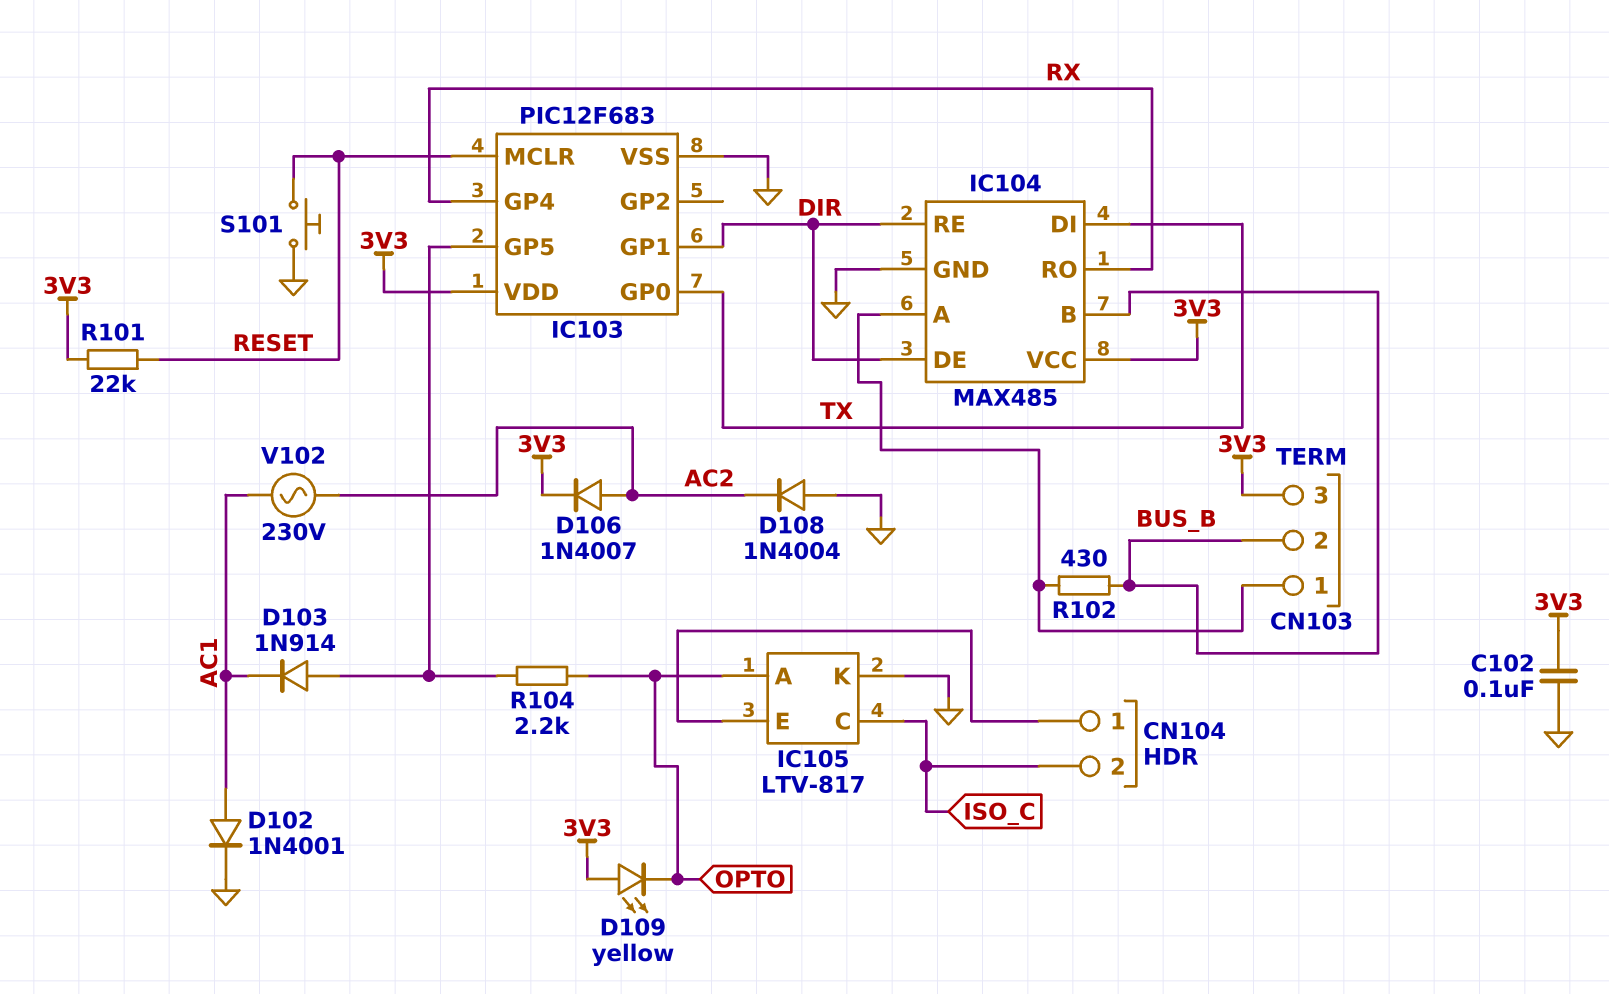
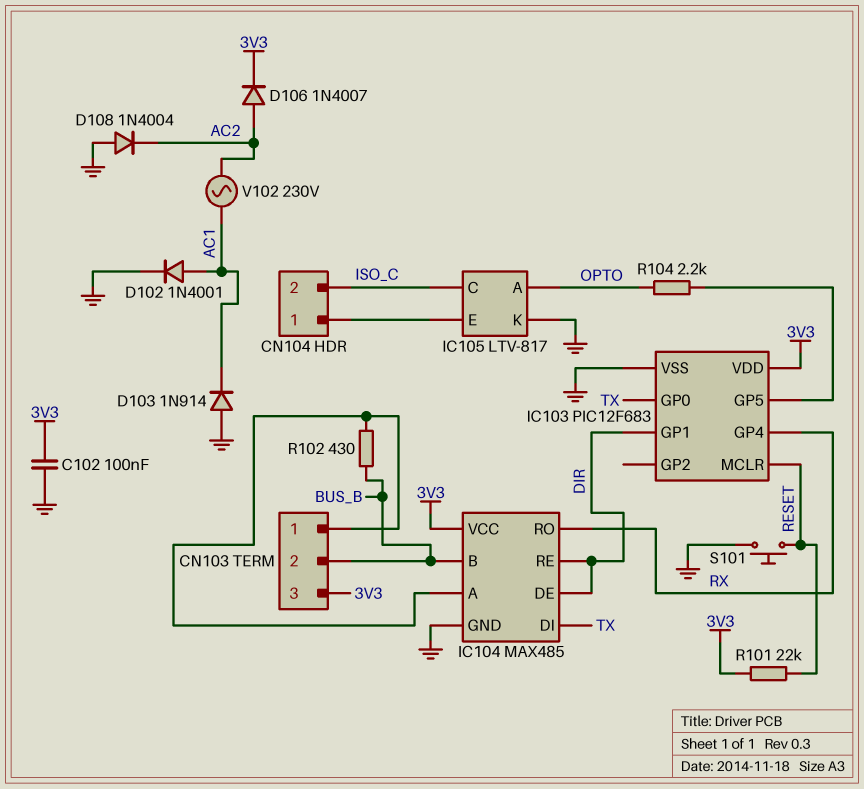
D103: diode 1N914 (A IC103/GP5, K AC1) -> diode 1N914 (A GND, K AC1)
D109: LED yellow (A 3V3, K OPTO) -> none

